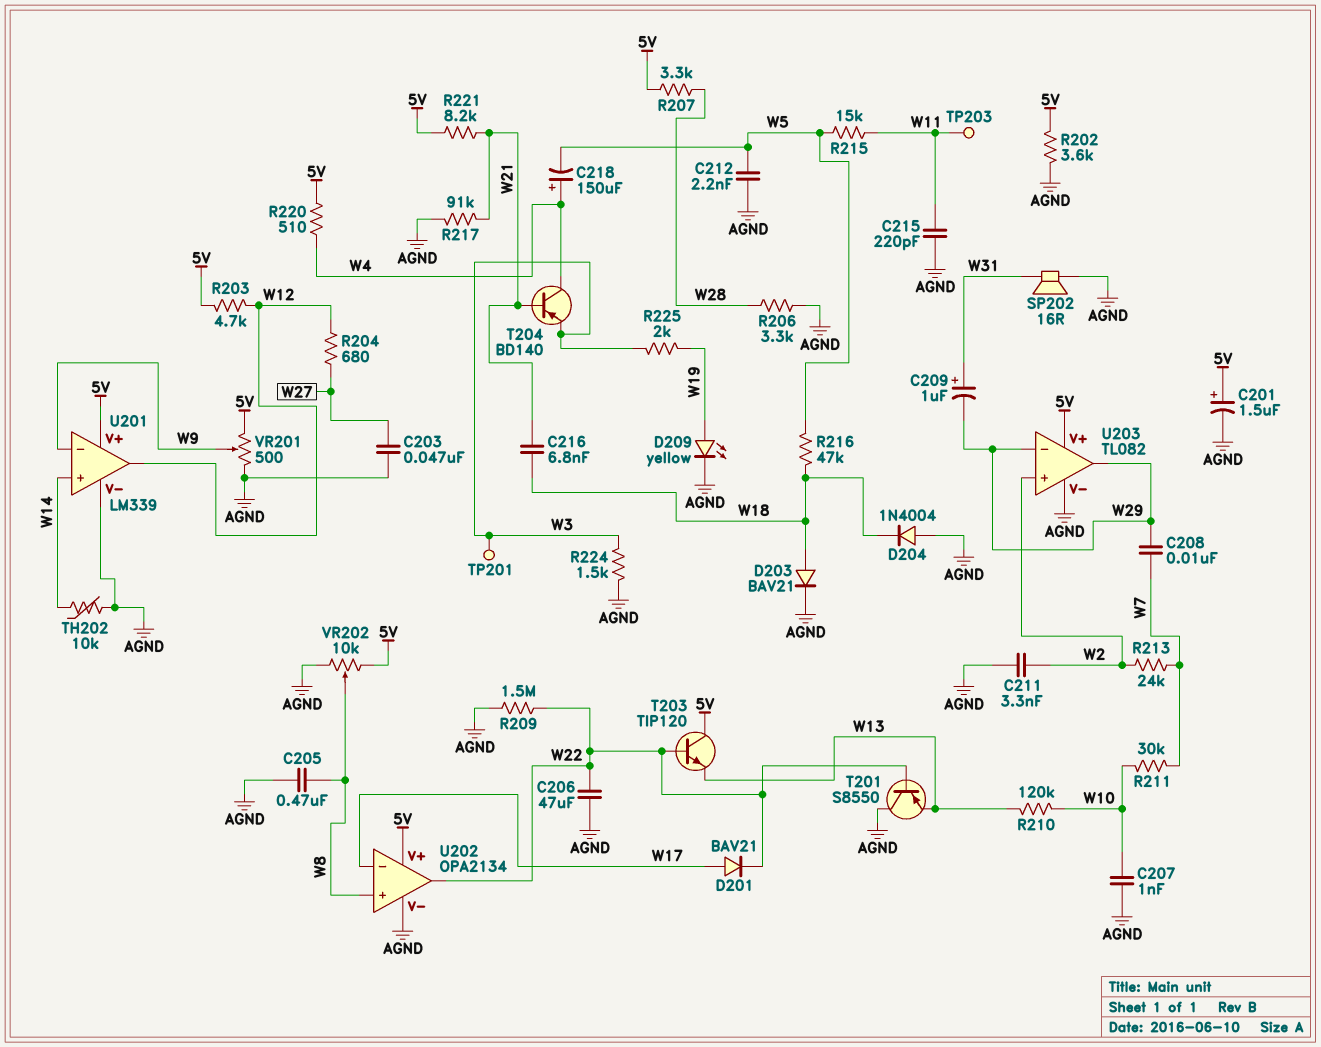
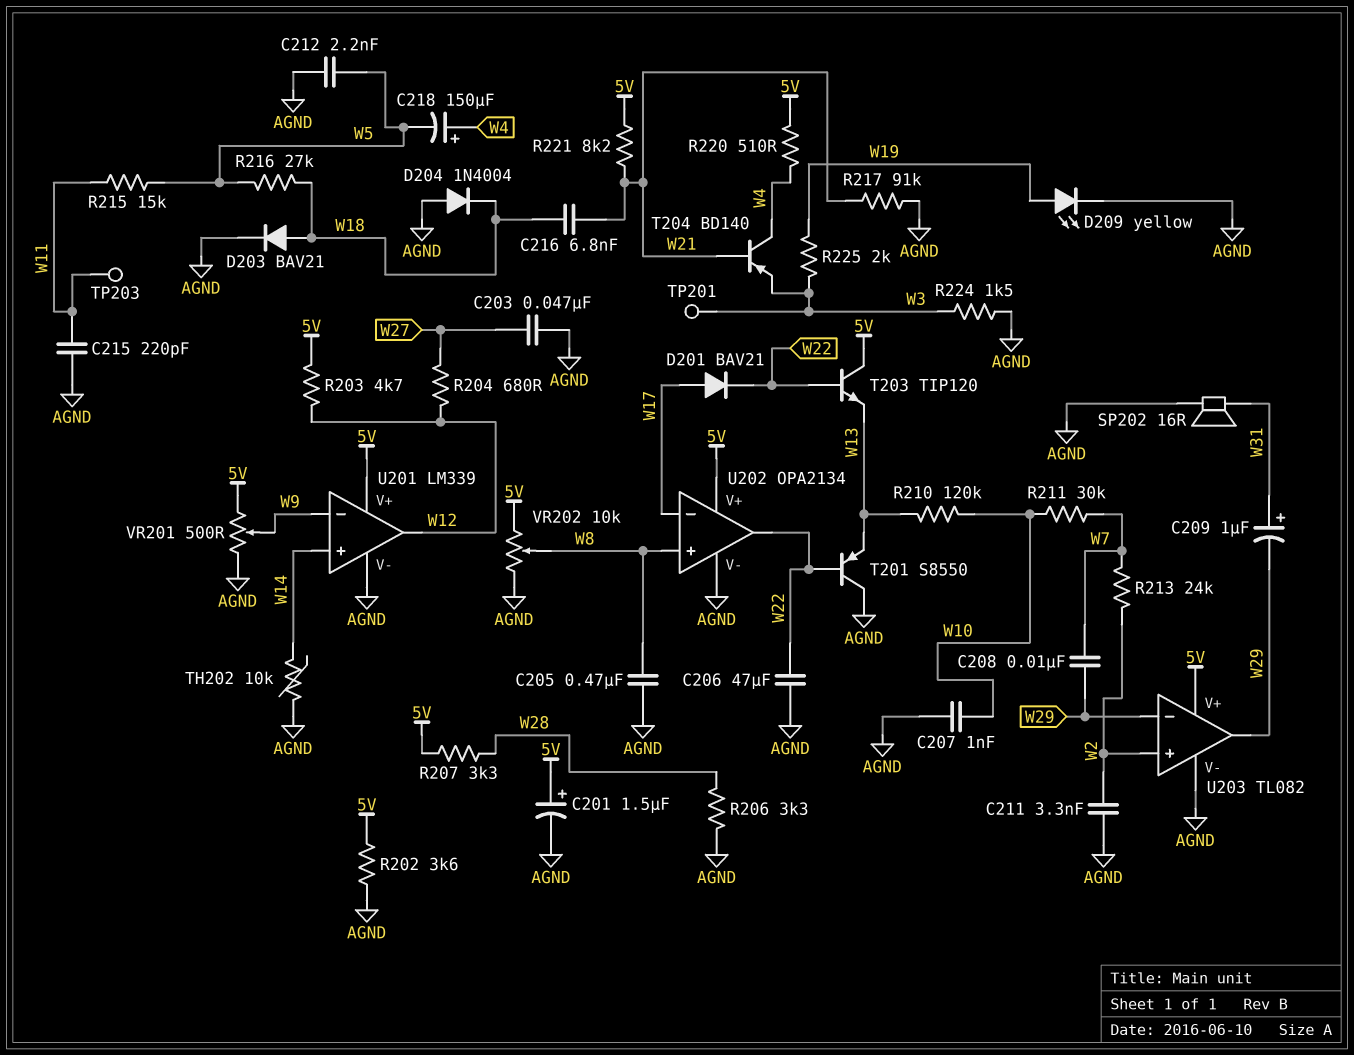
R209: 1.5M (AGND, W22) -> none
R216: 47k (W5, W18) -> 27k (W5, W18)

